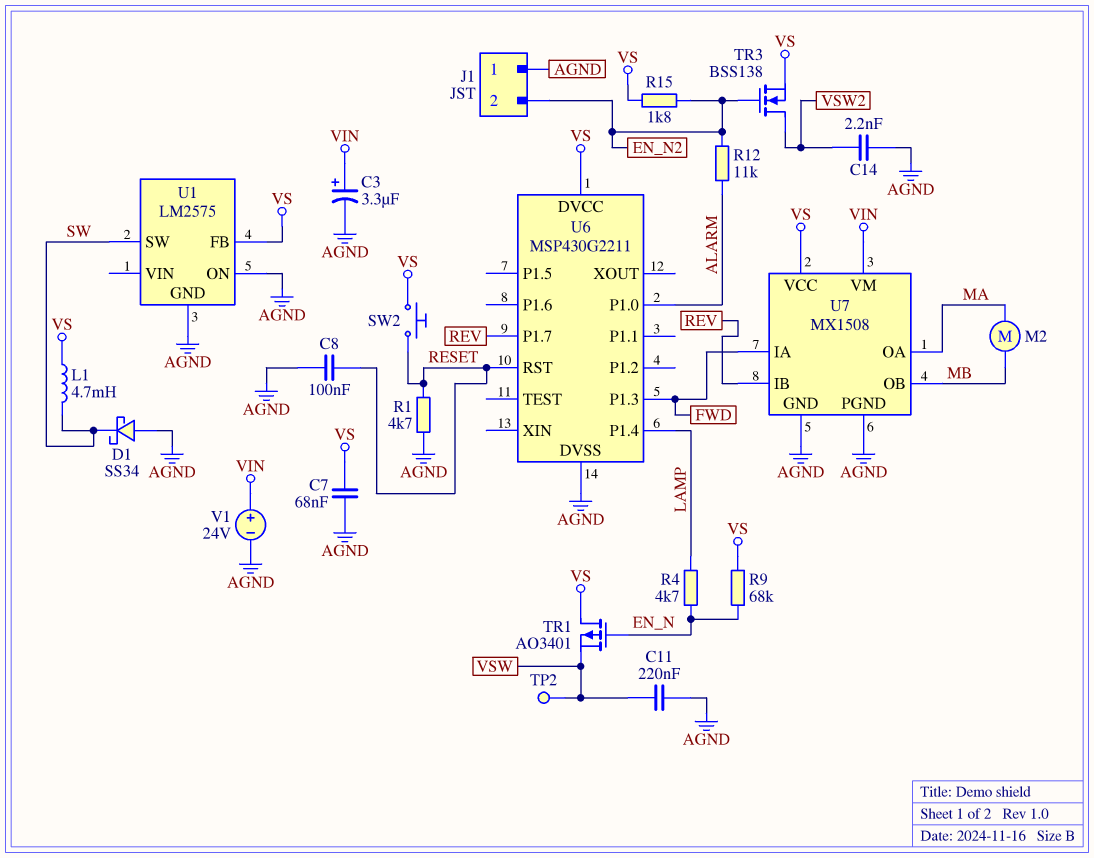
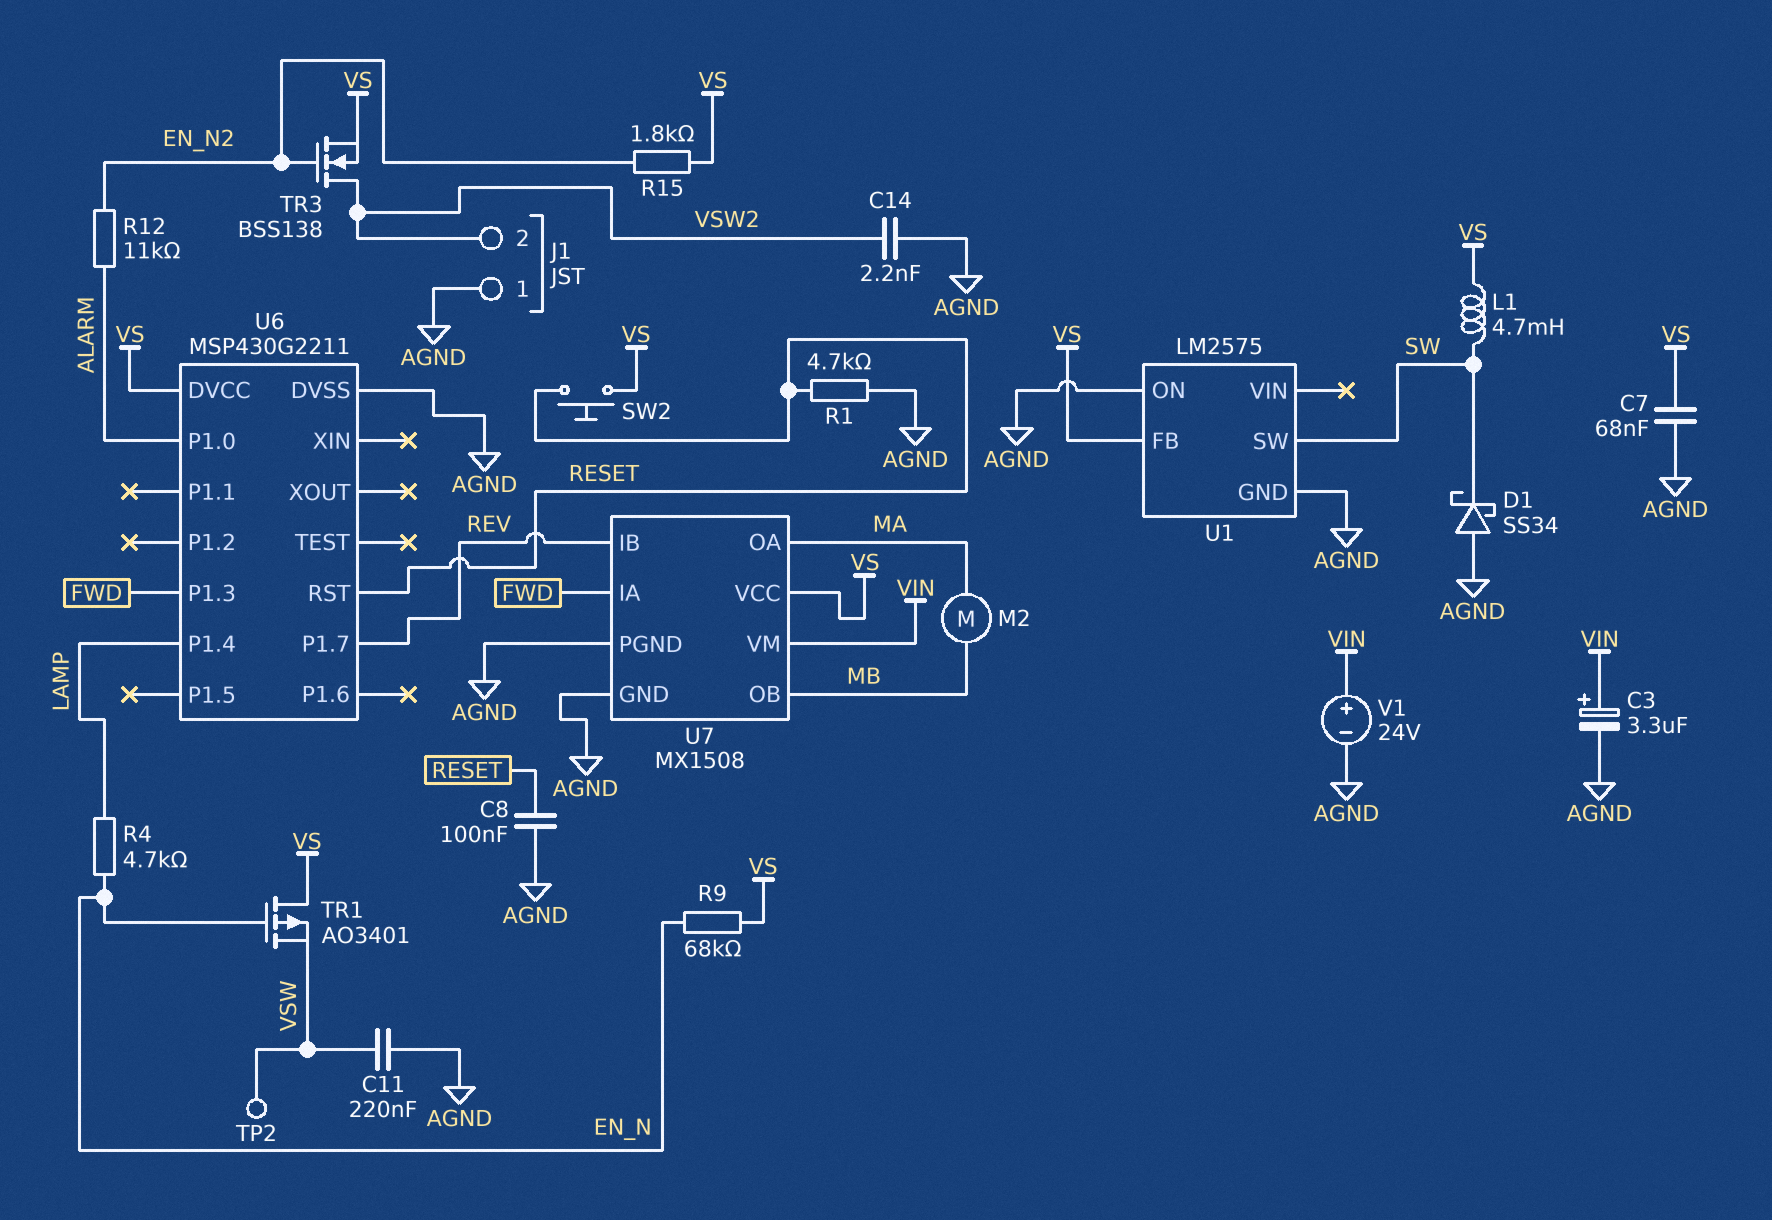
J1 pin 2: EN_N2 -> VSW2

